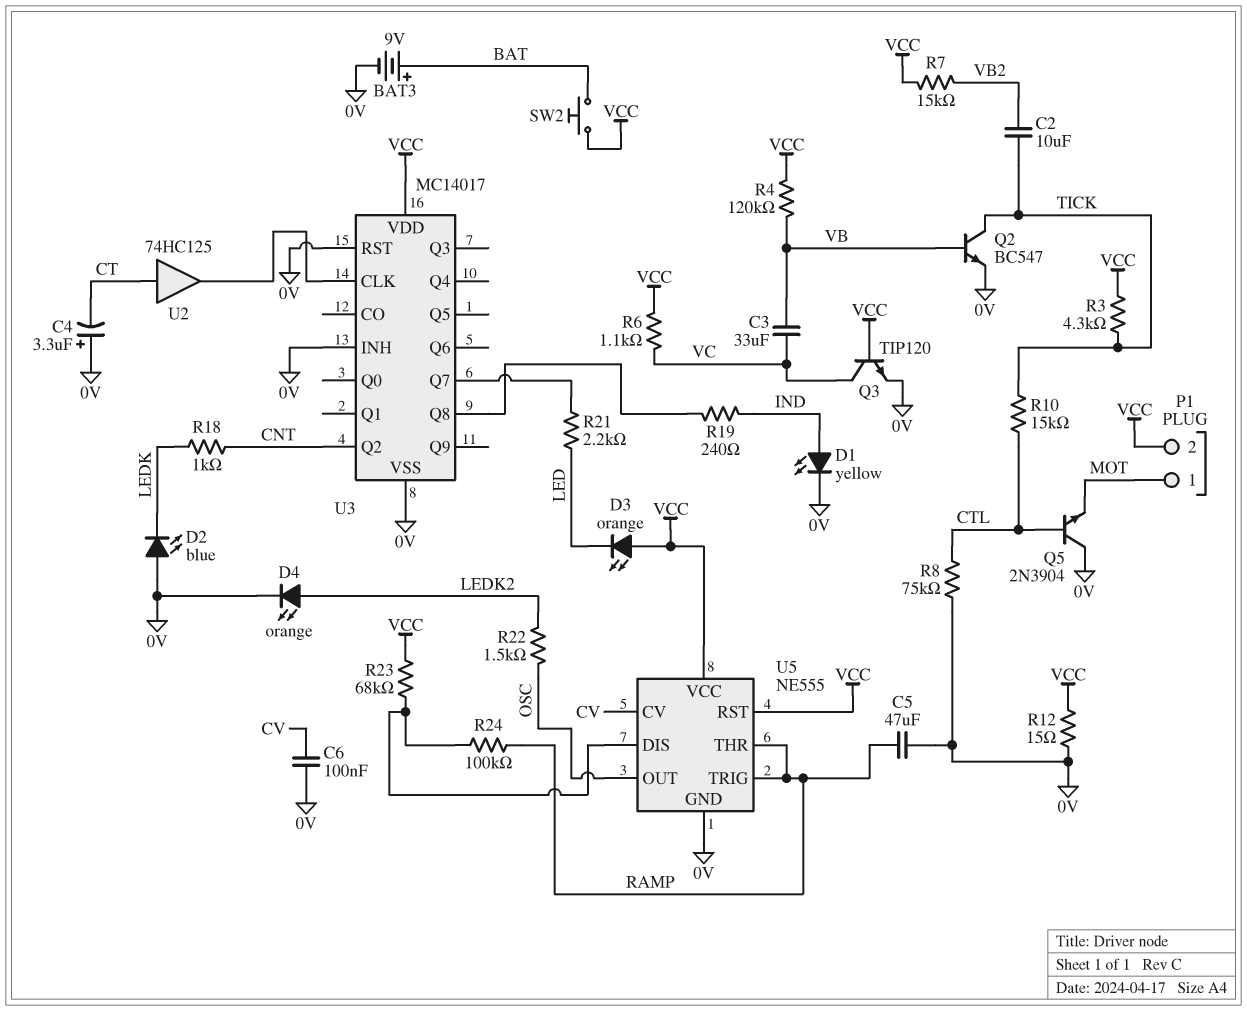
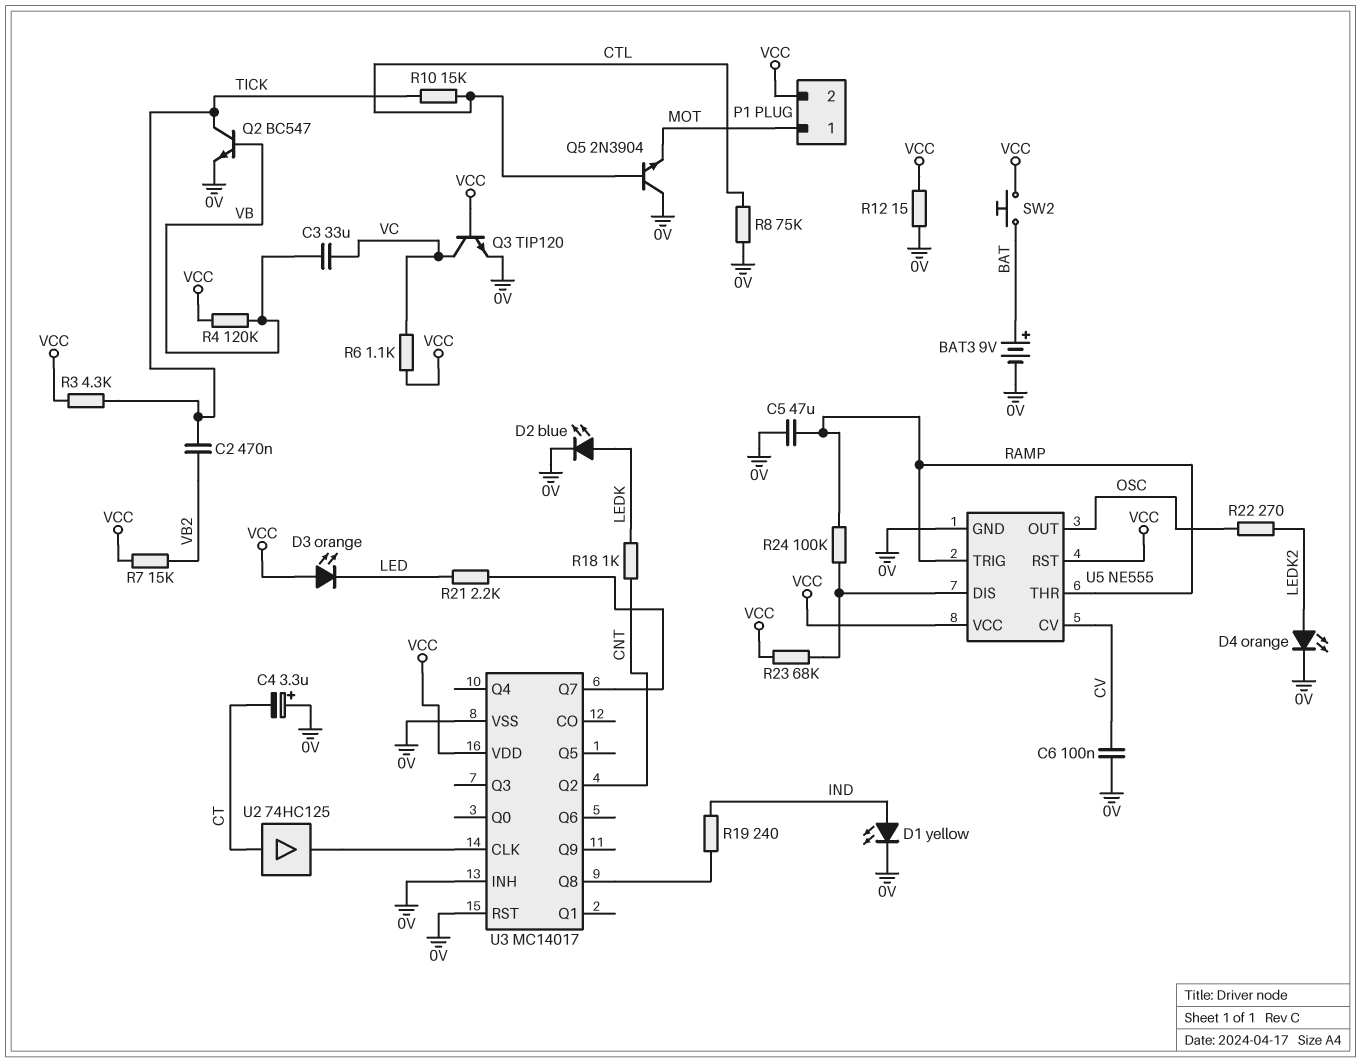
C2: 10uF (TICK, VB2) -> 470nF (TICK, VB2)
D2: LED blue (A 0V, K LEDK) -> LED blue (A LEDK, K 0V)
R22: 1.5k (LEDK2, OSC) -> 270 (LEDK2, OSC)

